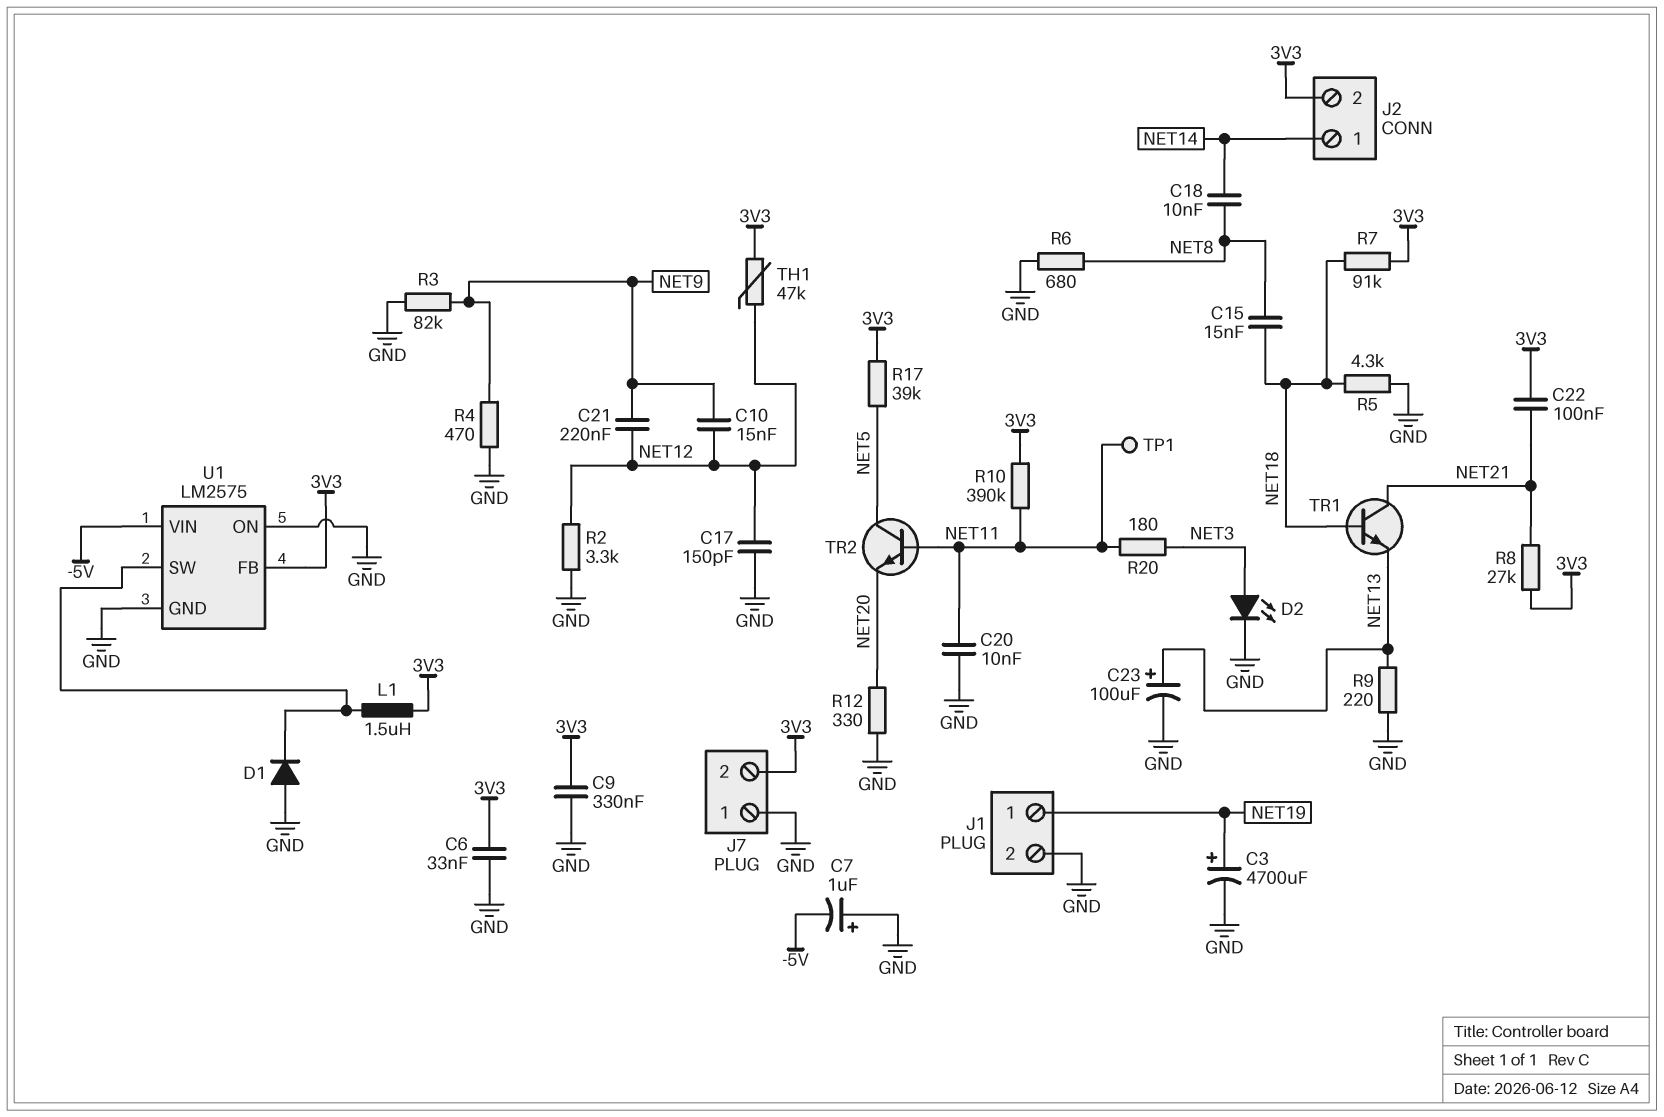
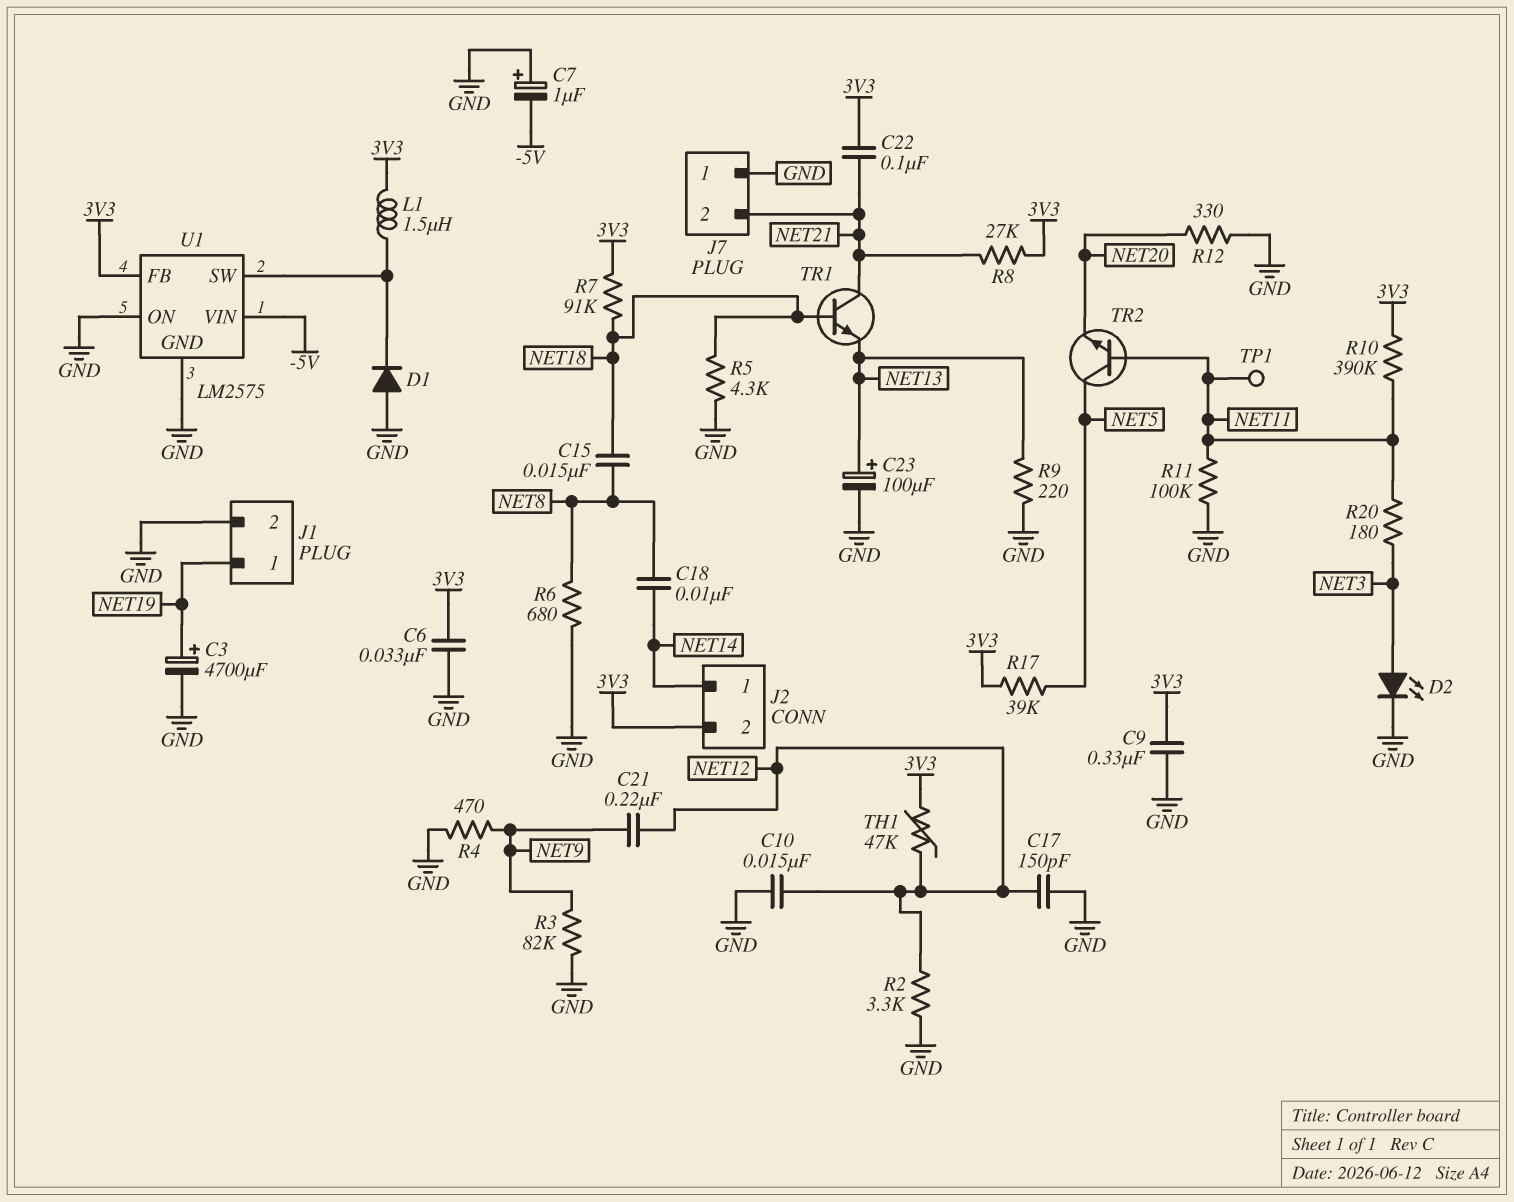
C10: 15nF (NET9, NET12) -> 15nF (GND, NET12)
C20: 10nF (GND, NET11) -> none
J7 pin 2: 3V3 -> NET21
R11: none -> 100k (GND, NET11)

